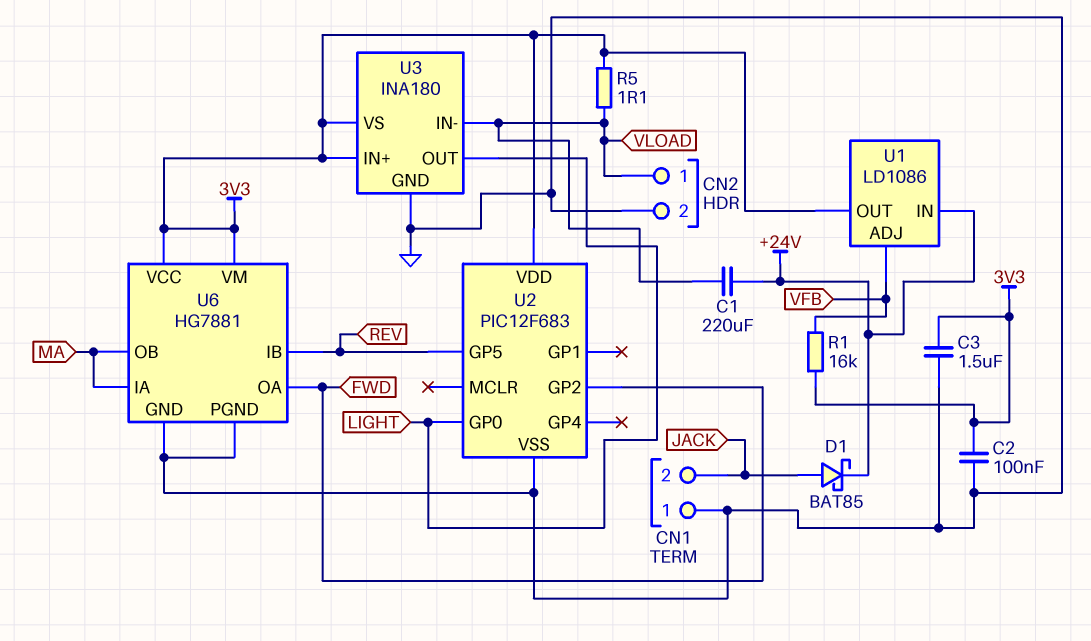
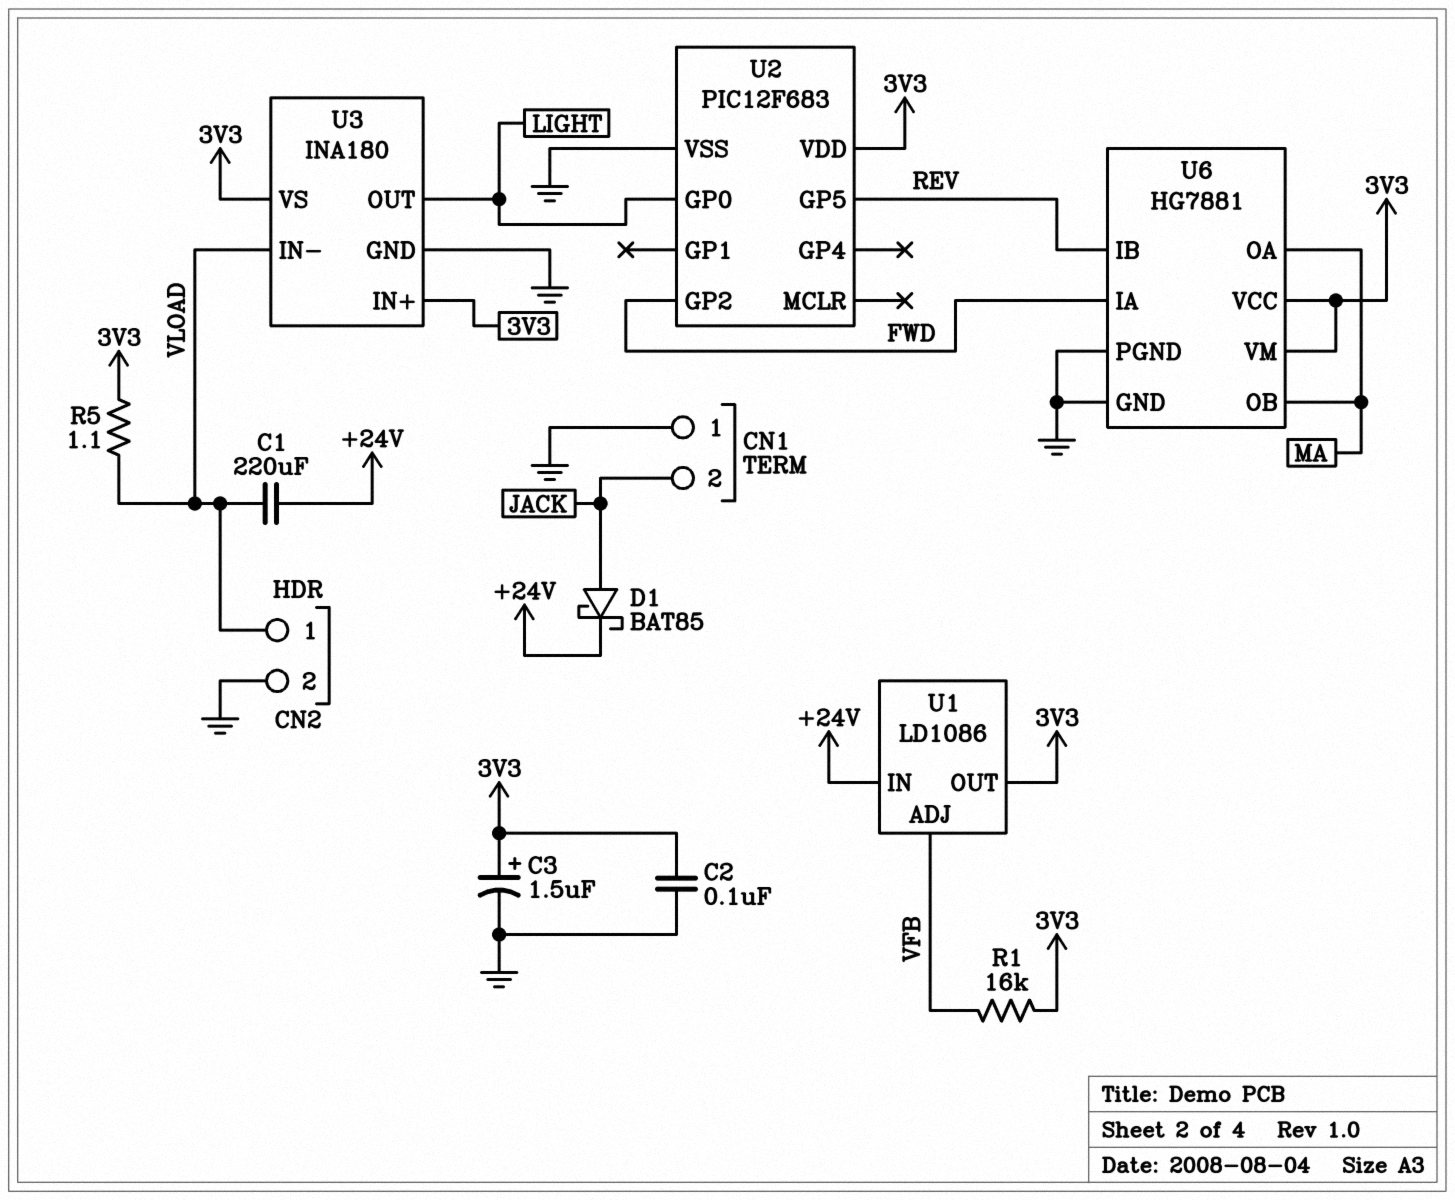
C3: 1.5uF (3V3, GND) -> 1.5uF (plus 3V3, minus GND)
U6 pin IA: MA -> FWD
U6 pin OA: FWD -> MA

